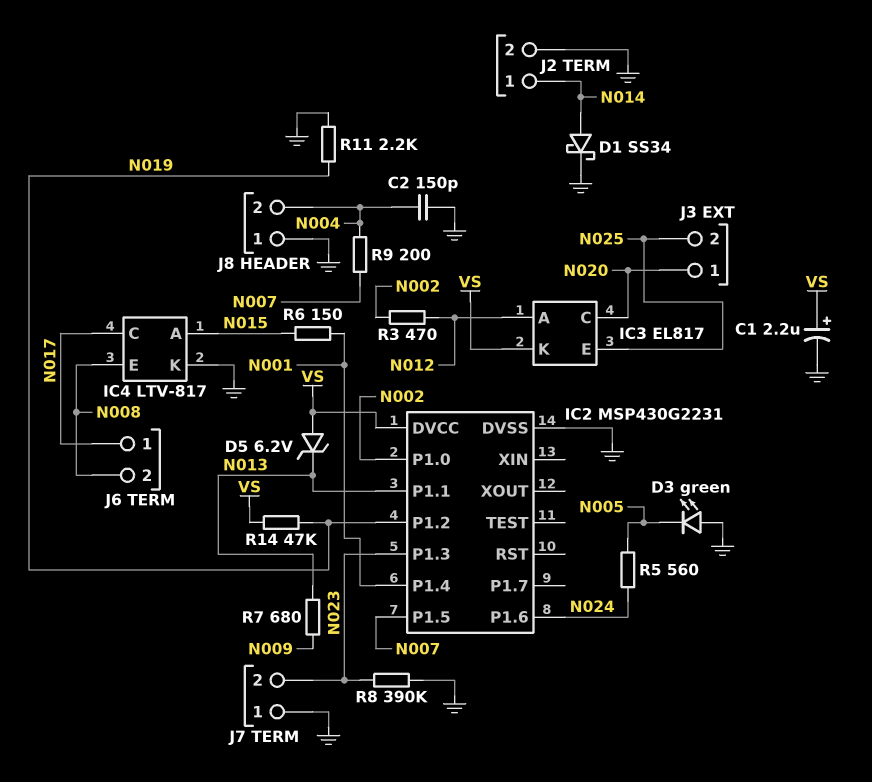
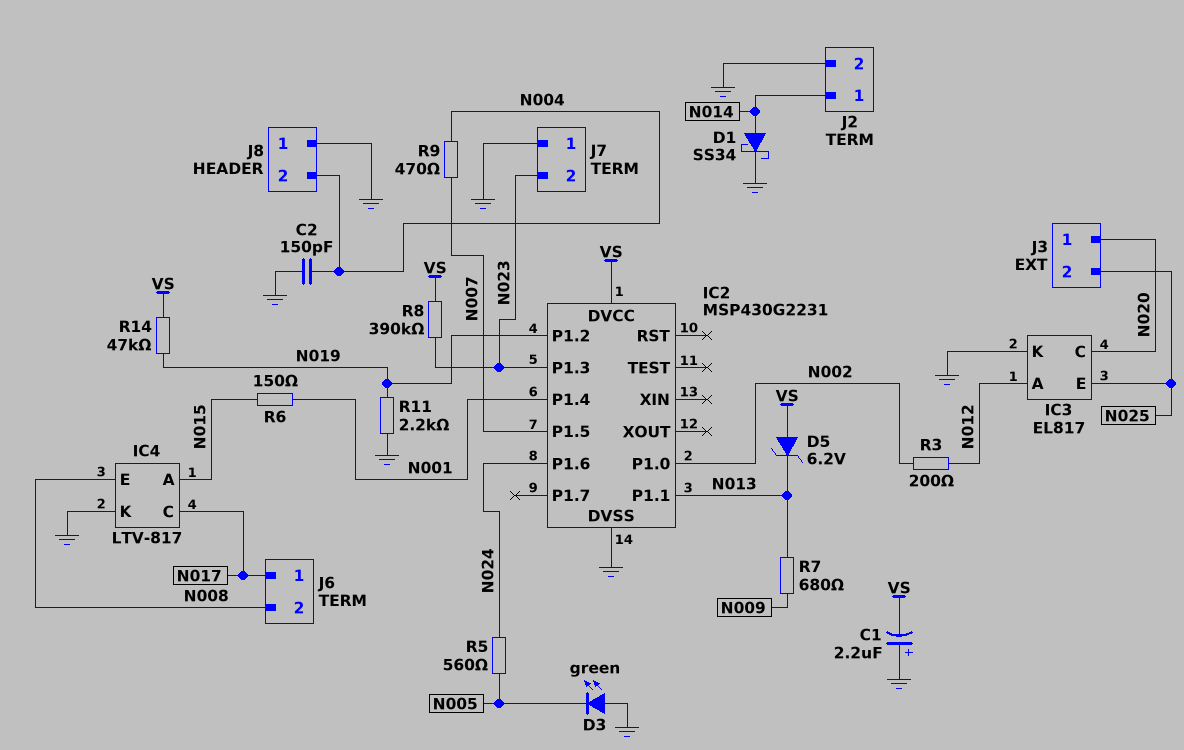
C1: 2.2uF (plus VS, minus GND) -> 2.2uF (plus GND, minus VS)
IC3 pin K: VS -> GND
R3: 470 (N002, N012) -> 200 (N002, N012)
R8: 390k (GND, N023) -> 390k (N023, VS)
R9: 200 (N004, N007) -> 470 (N004, N007)

